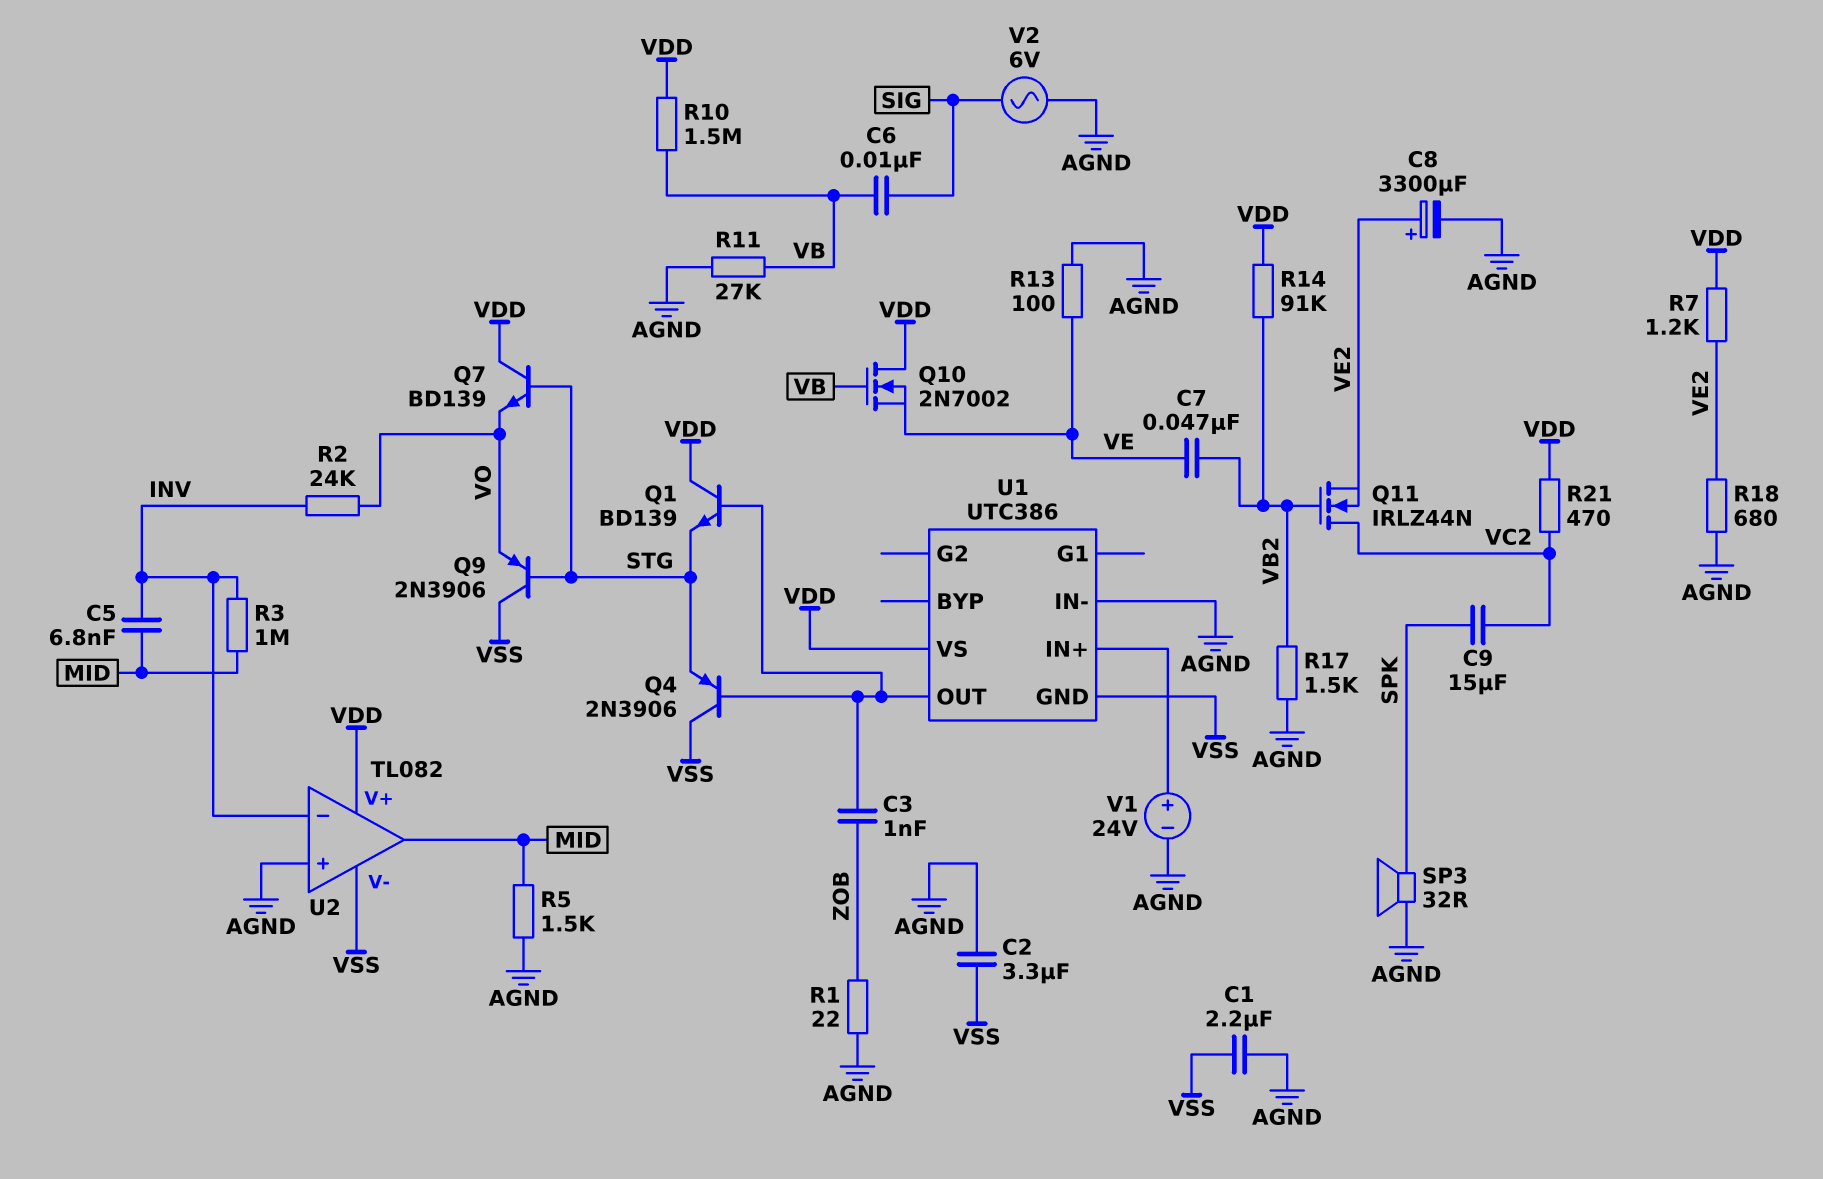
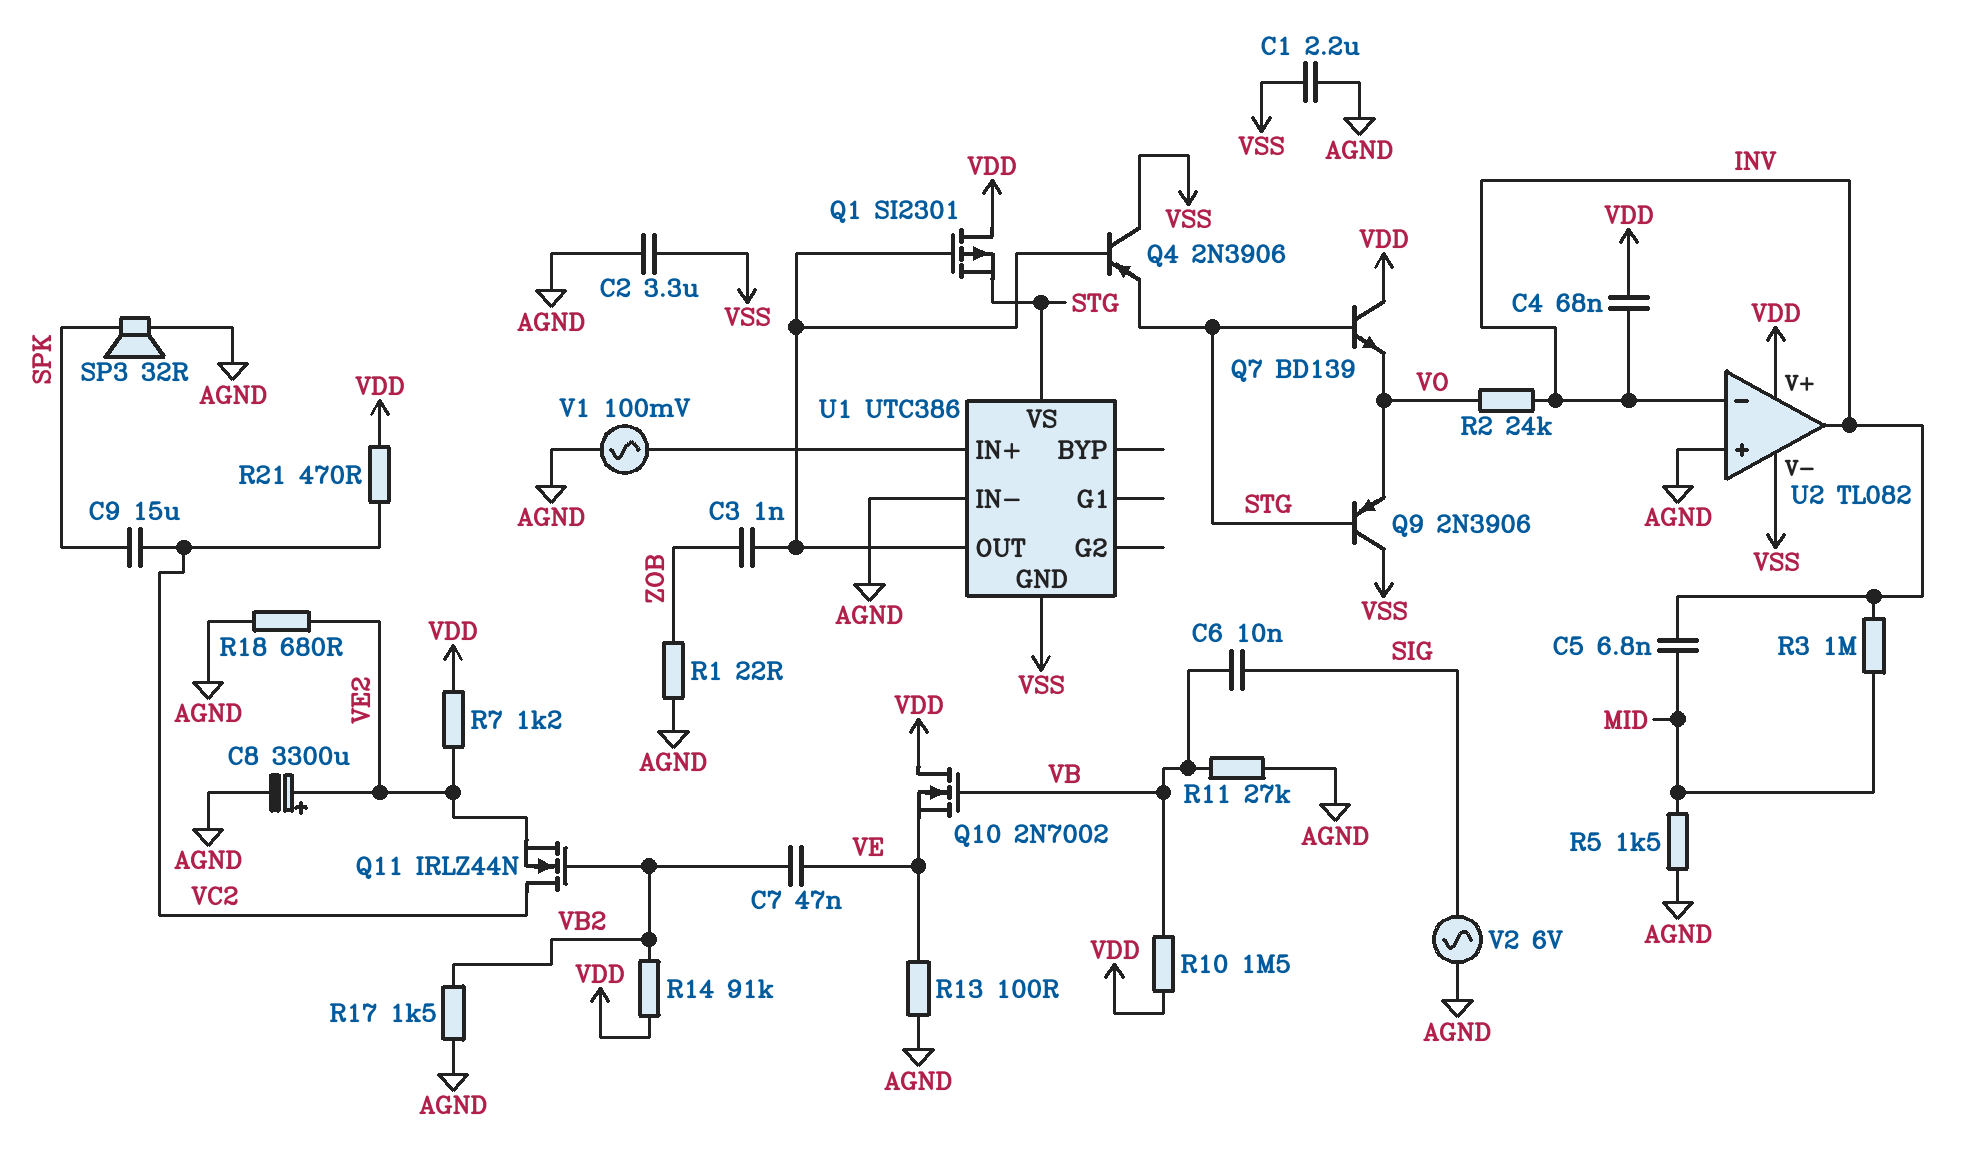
C4: none -> 68nF (INV, VDD)
Q1: NPN BD139 (B U1/OUT, C VDD, E STG) -> PMOS SI2301 (G U1/OUT, D VDD, S STG)
U1 pin VS: VDD -> STG
U2 pin out: MID -> INV
V1: 24V (plus U1/IN+, minus AGND) -> AC 100mV (AGND, U1/IN+)

